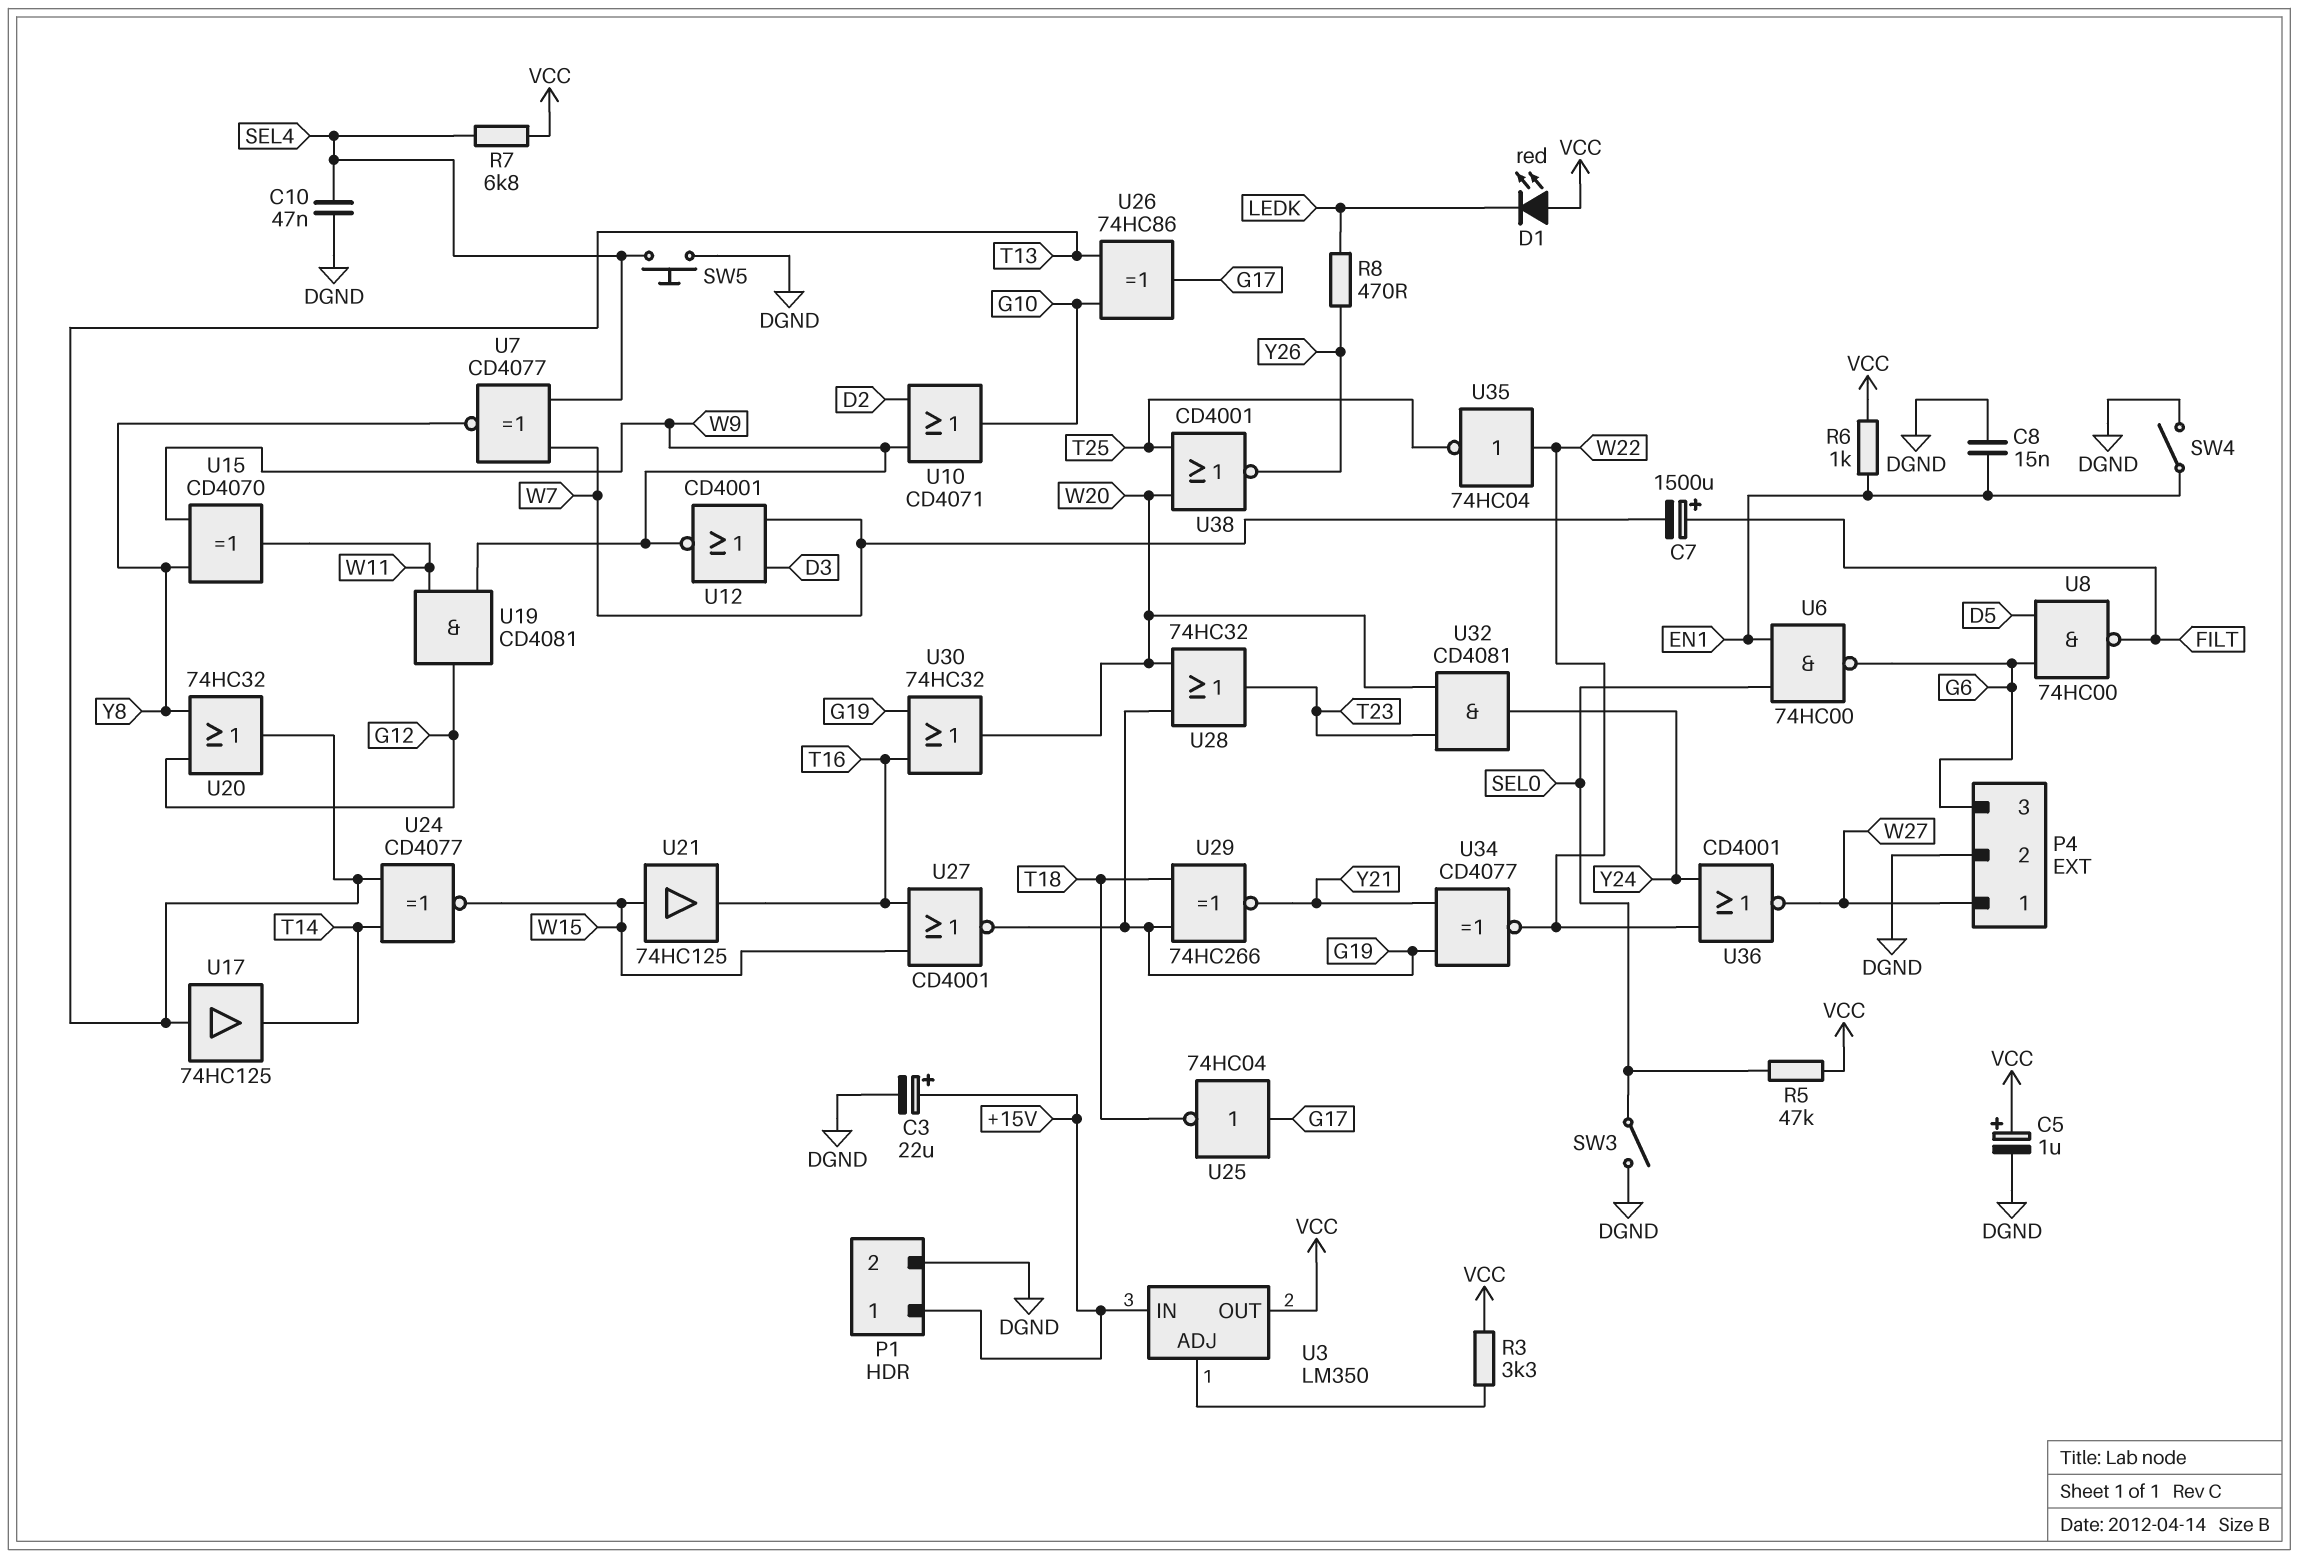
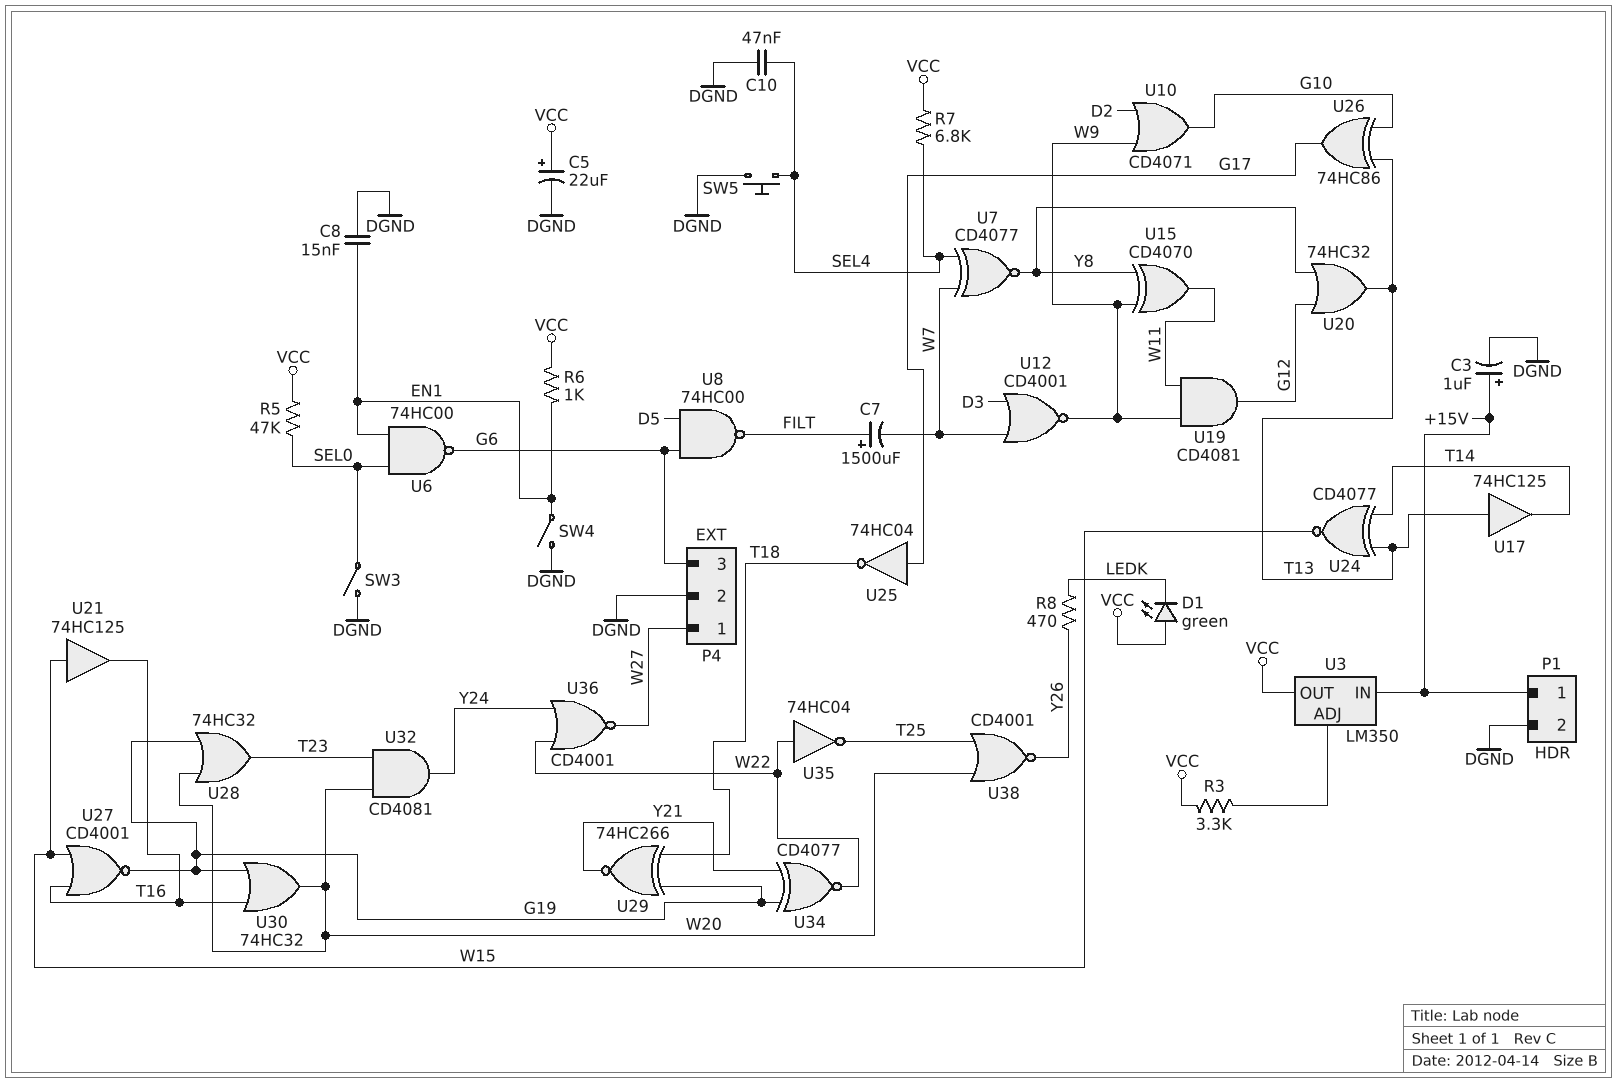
C3: 22uF (plus +15V, minus DGND) -> 1uF (plus +15V, minus DGND)
C5: 1uF (plus VCC, minus DGND) -> 22uF (plus VCC, minus DGND)
D1: LED red (A VCC, K LEDK) -> LED green (A VCC, K LEDK)

